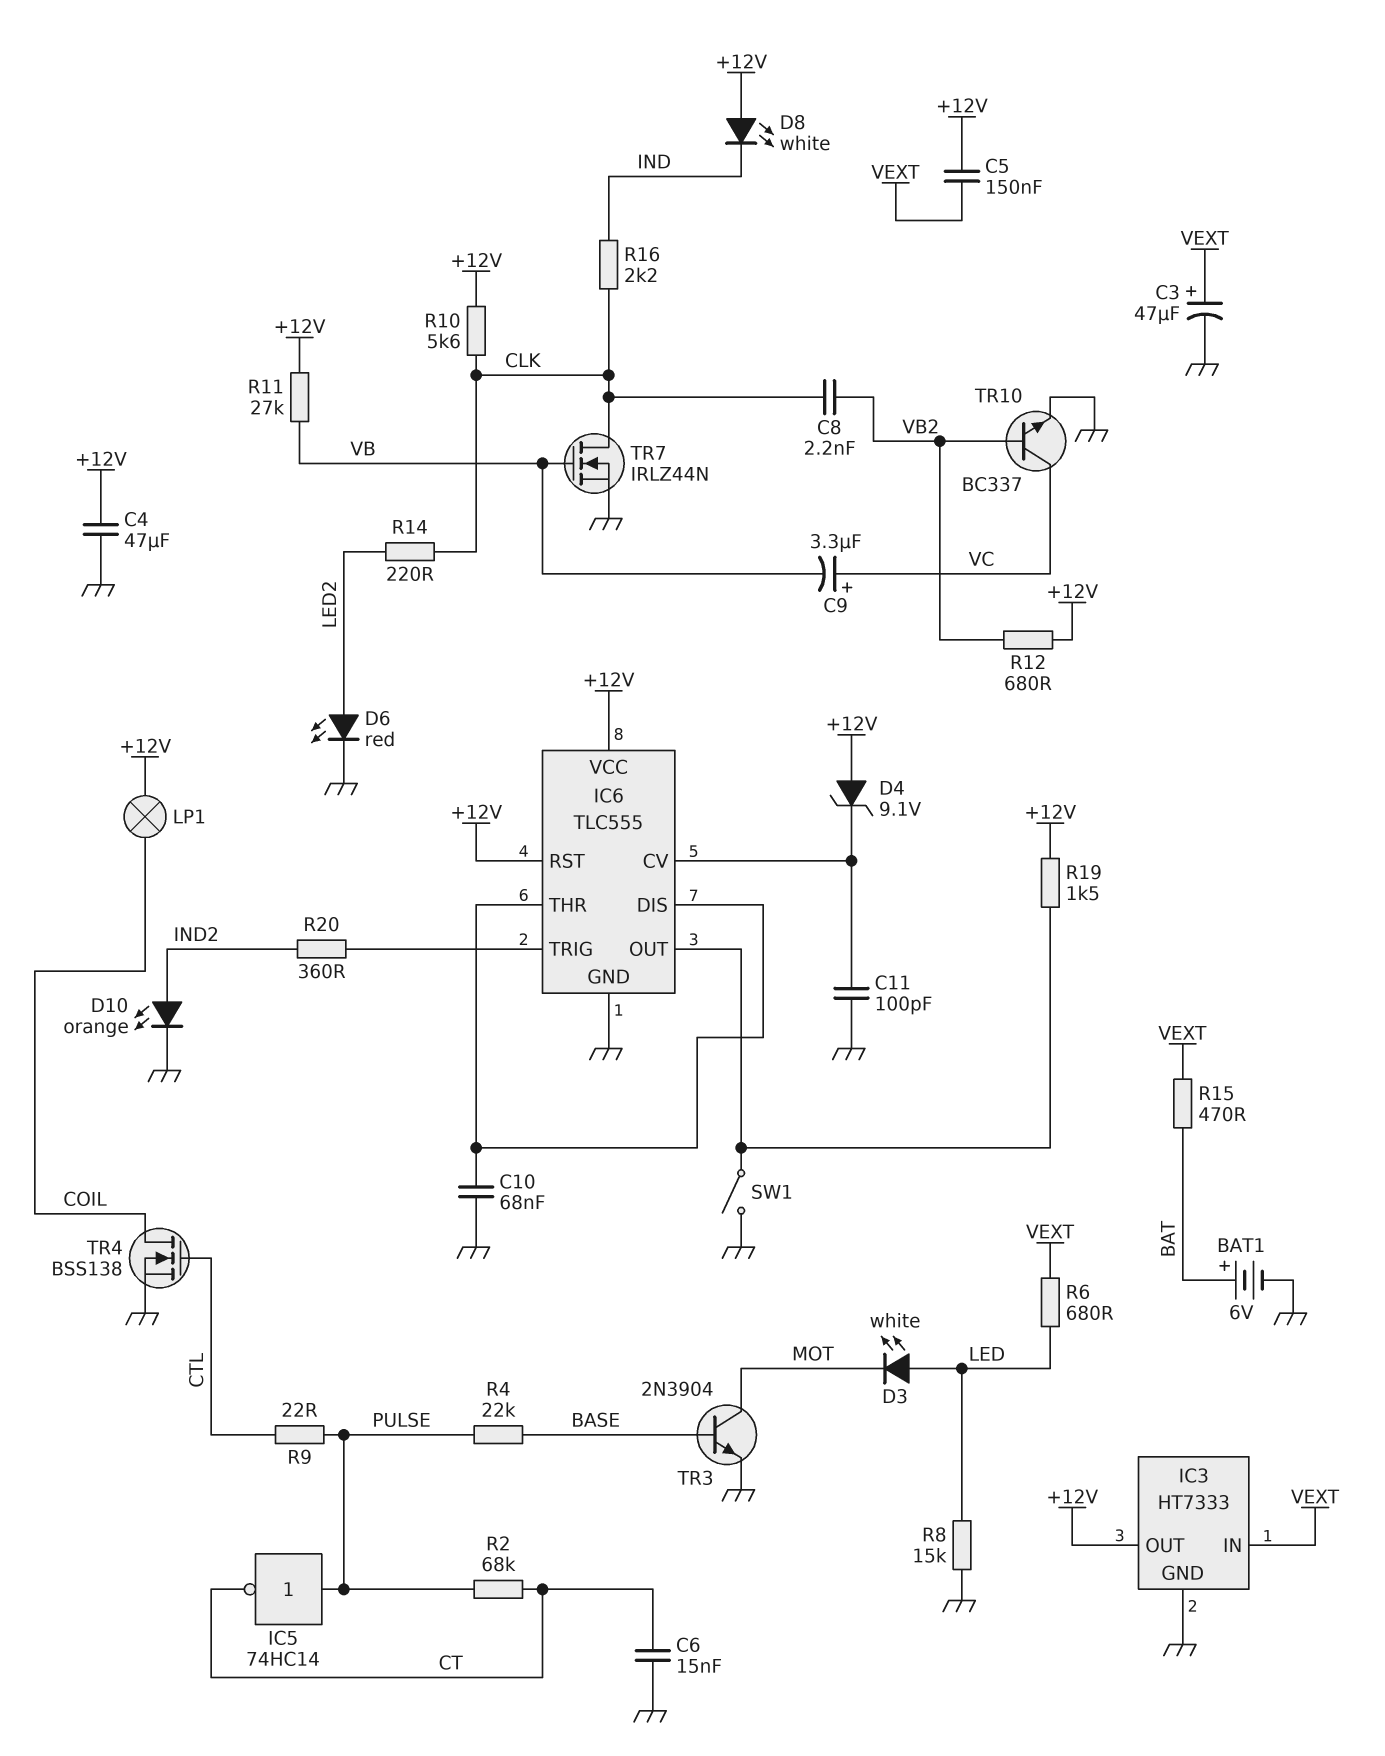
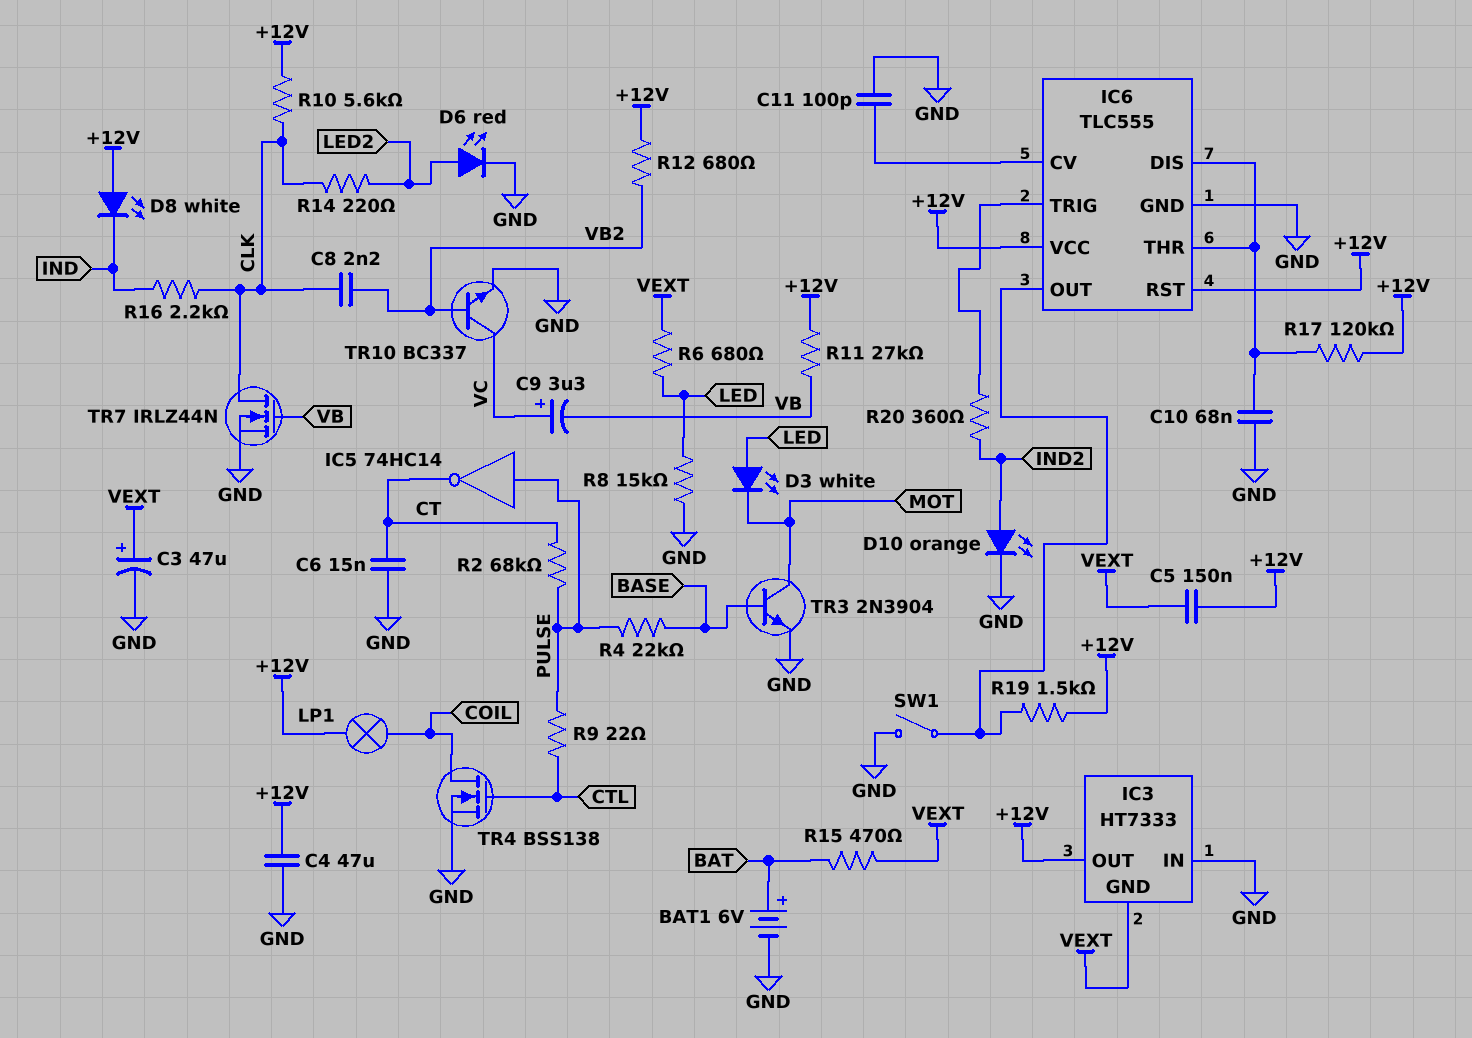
D4: zener 9.1V (A +12V, K IC6/CV) -> none
IC3 pin GND: GND -> VEXT
IC3 pin IN: VEXT -> GND
R17: none -> 120k (+12V, IC6/DIS)

